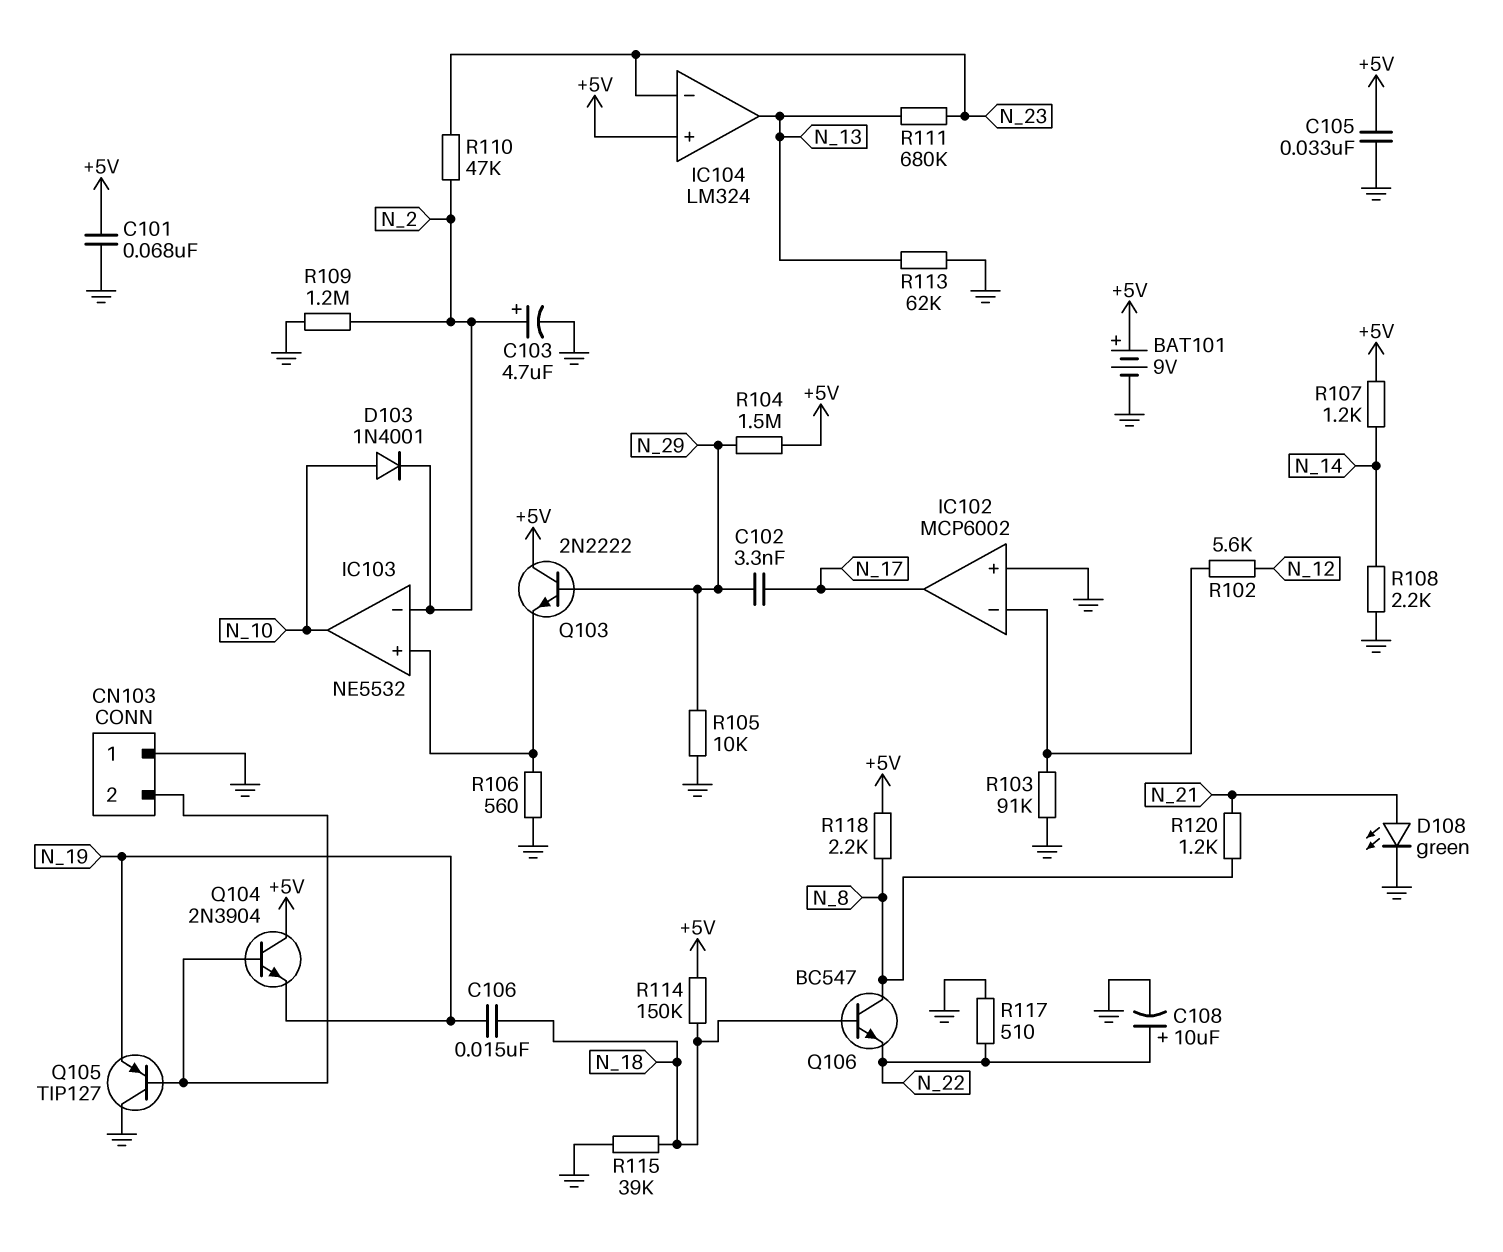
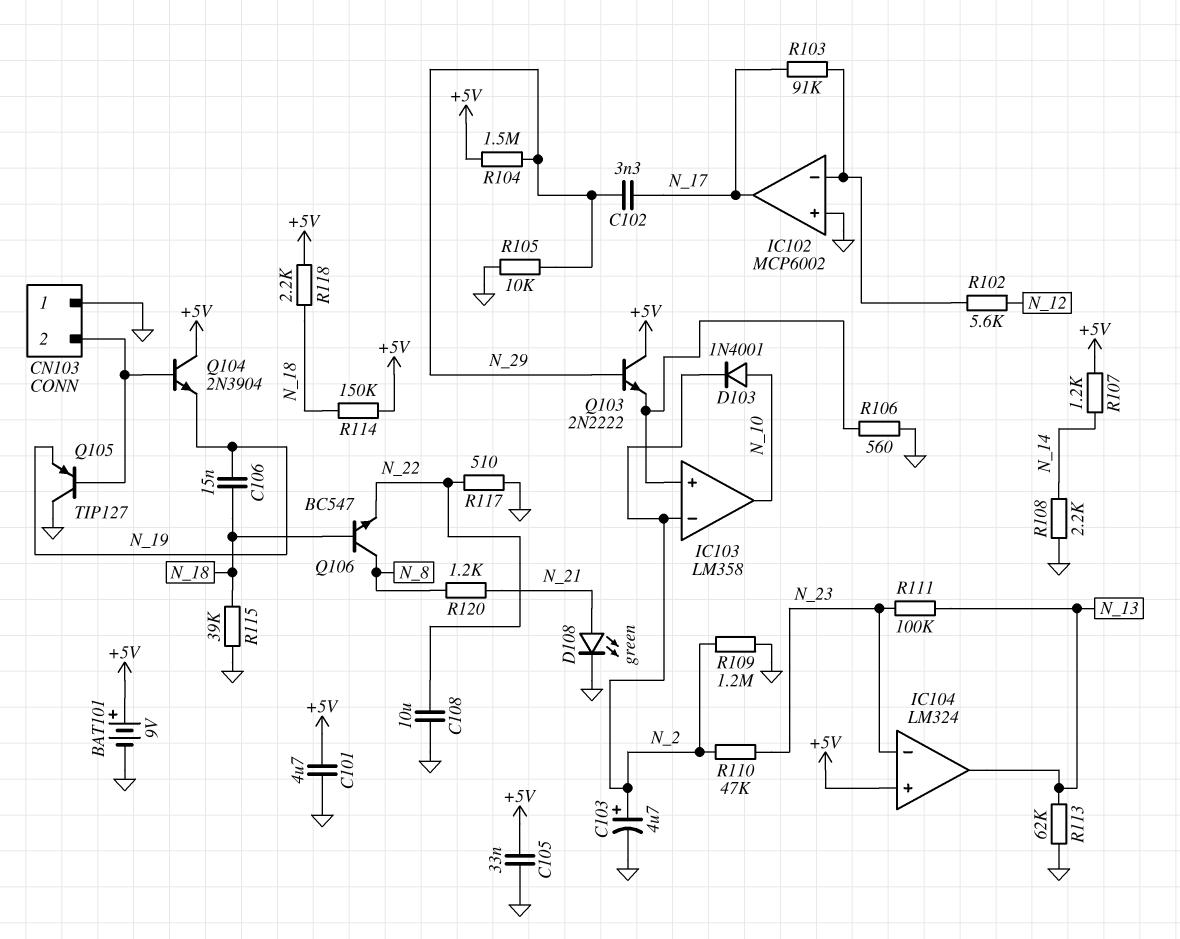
C101: 68nF (+5V, GND) -> 4.7uF (+5V, GND)
C108: 10uF (plus N_22, minus GND) -> 10uF (GND, N_22)
IC103: NE5532 -> LM358
R103: 91k (GND, IC102/in-) -> 91k (IC102/in-, N_17)
R111: 680k (N_13, N_23) -> 100k (N_13, N_23)
R118: 2.2k (+5V, N_8) -> 2.2k (+5V, N_18)

